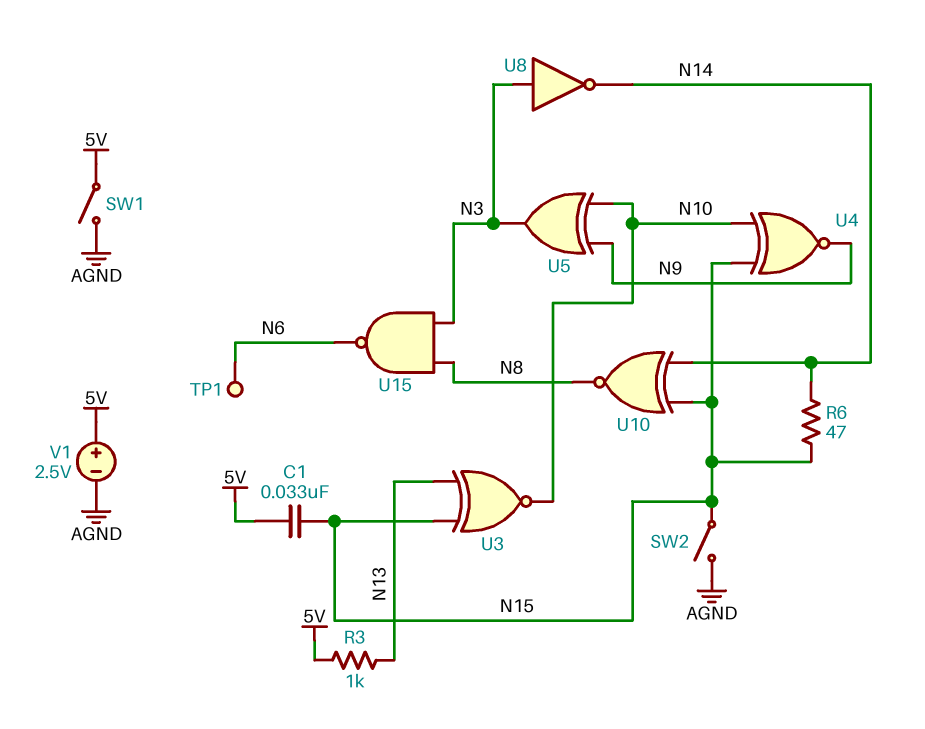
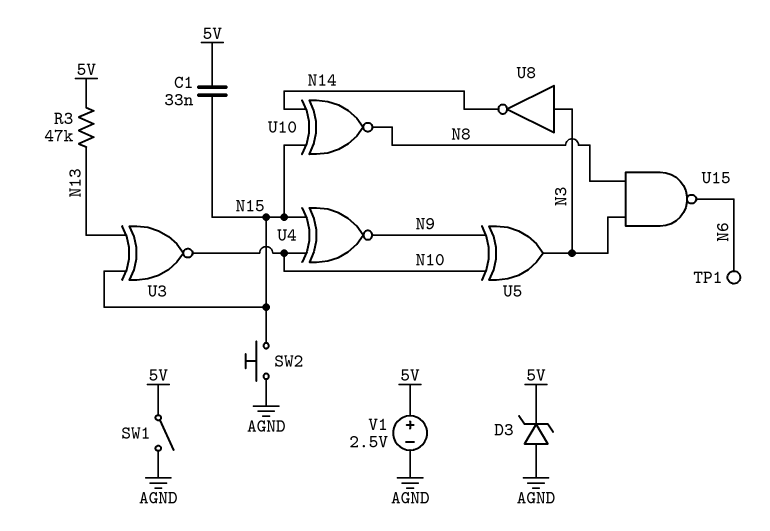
D3: none -> zener (A AGND, K 5V)
R3: 1k (5V, N13) -> 47k (5V, N13)
R6: 47 (N14, N15) -> none
SW2: switch (AGND, N15) -> button (AGND, N15)

